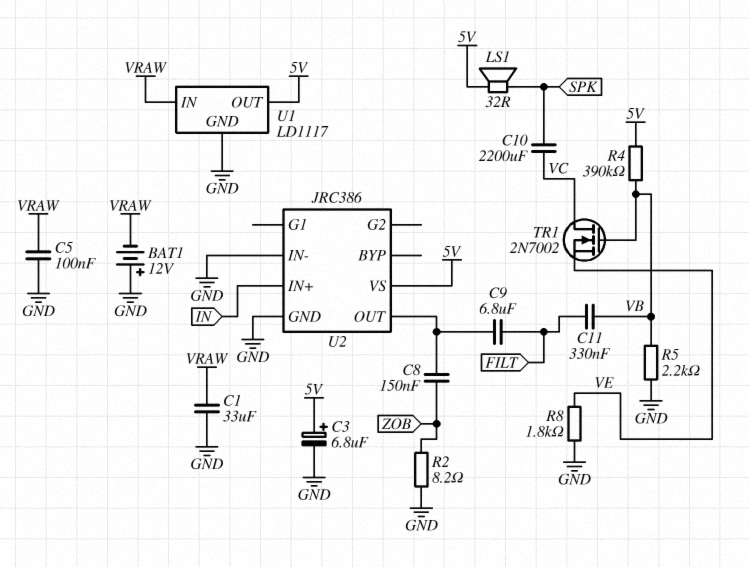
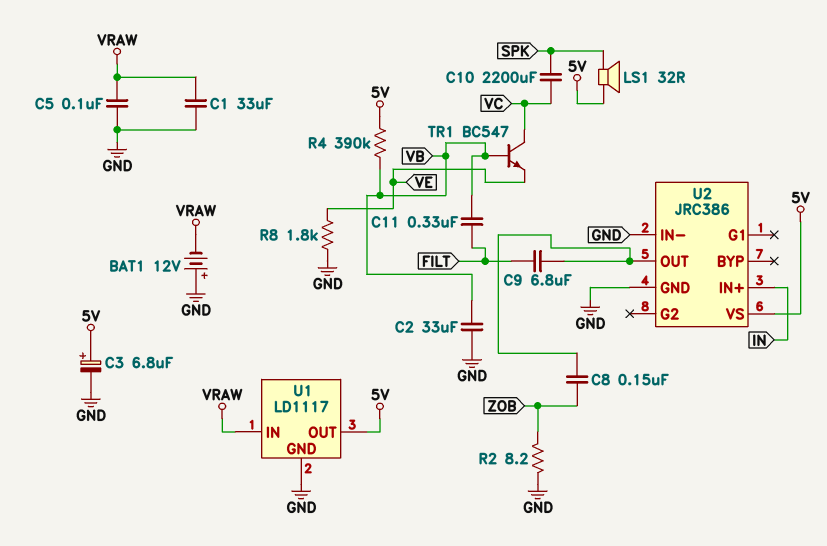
C2: none -> 33uF (GND, VB)
R5: 2.2k (GND, VB) -> none
TR1: NMOS 2N7002 (G VB, D VC, S VE) -> NPN BC547 (B VB, C VC, E VE)

